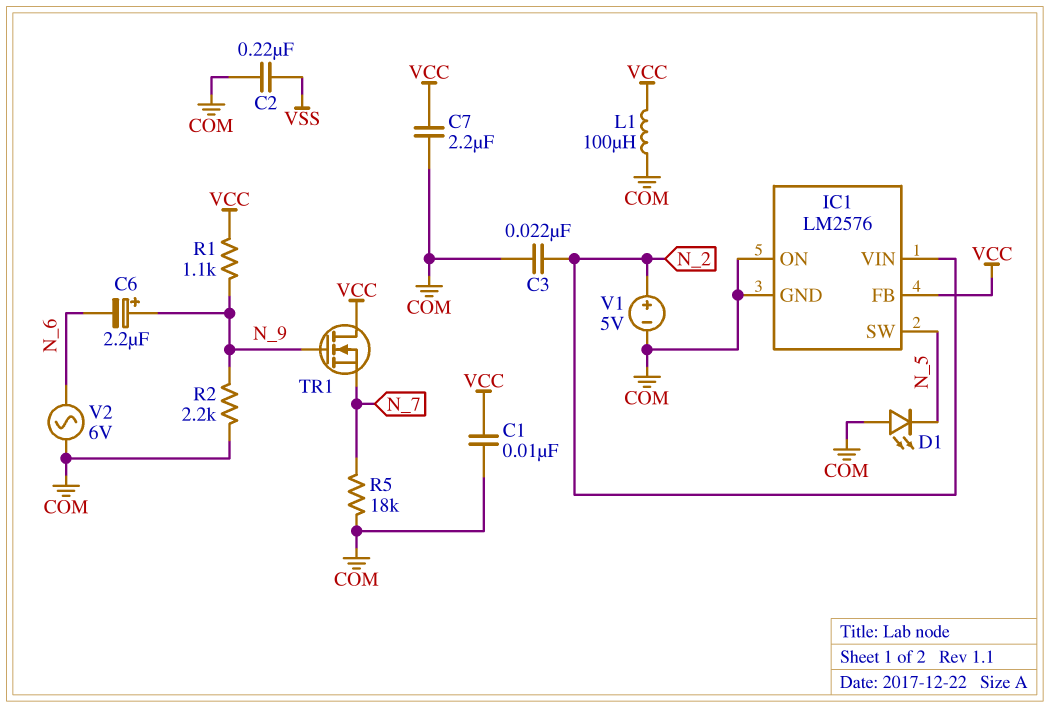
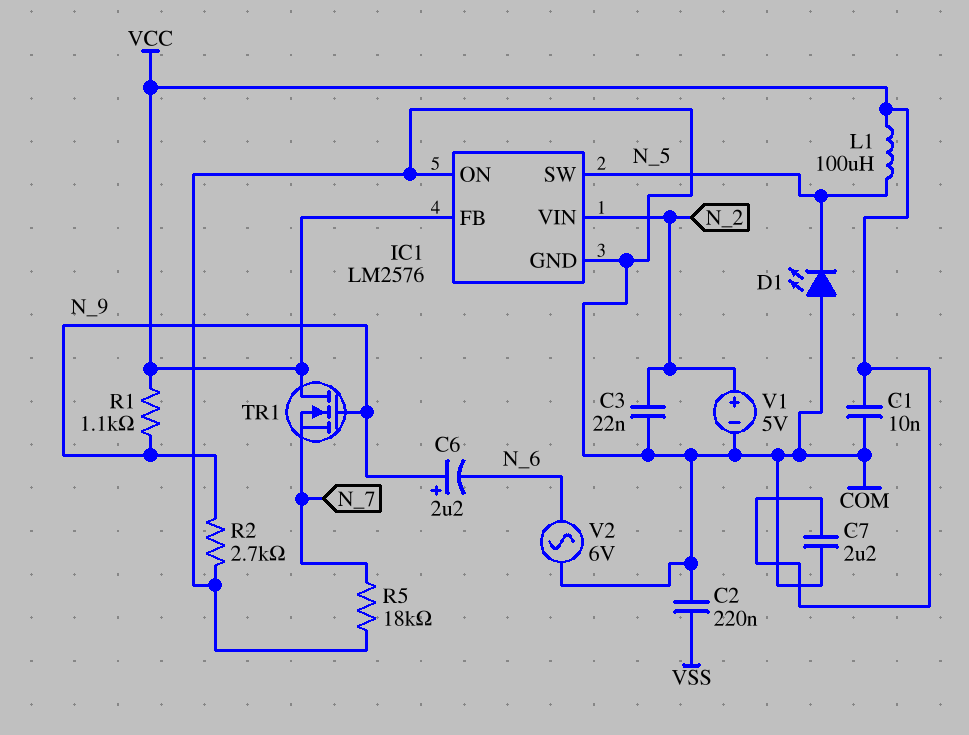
L1: 100uH (COM, VCC) -> 100uH (N_5, VCC)
R2: 2.2k (COM, N_9) -> 2.7k (COM, N_9)

